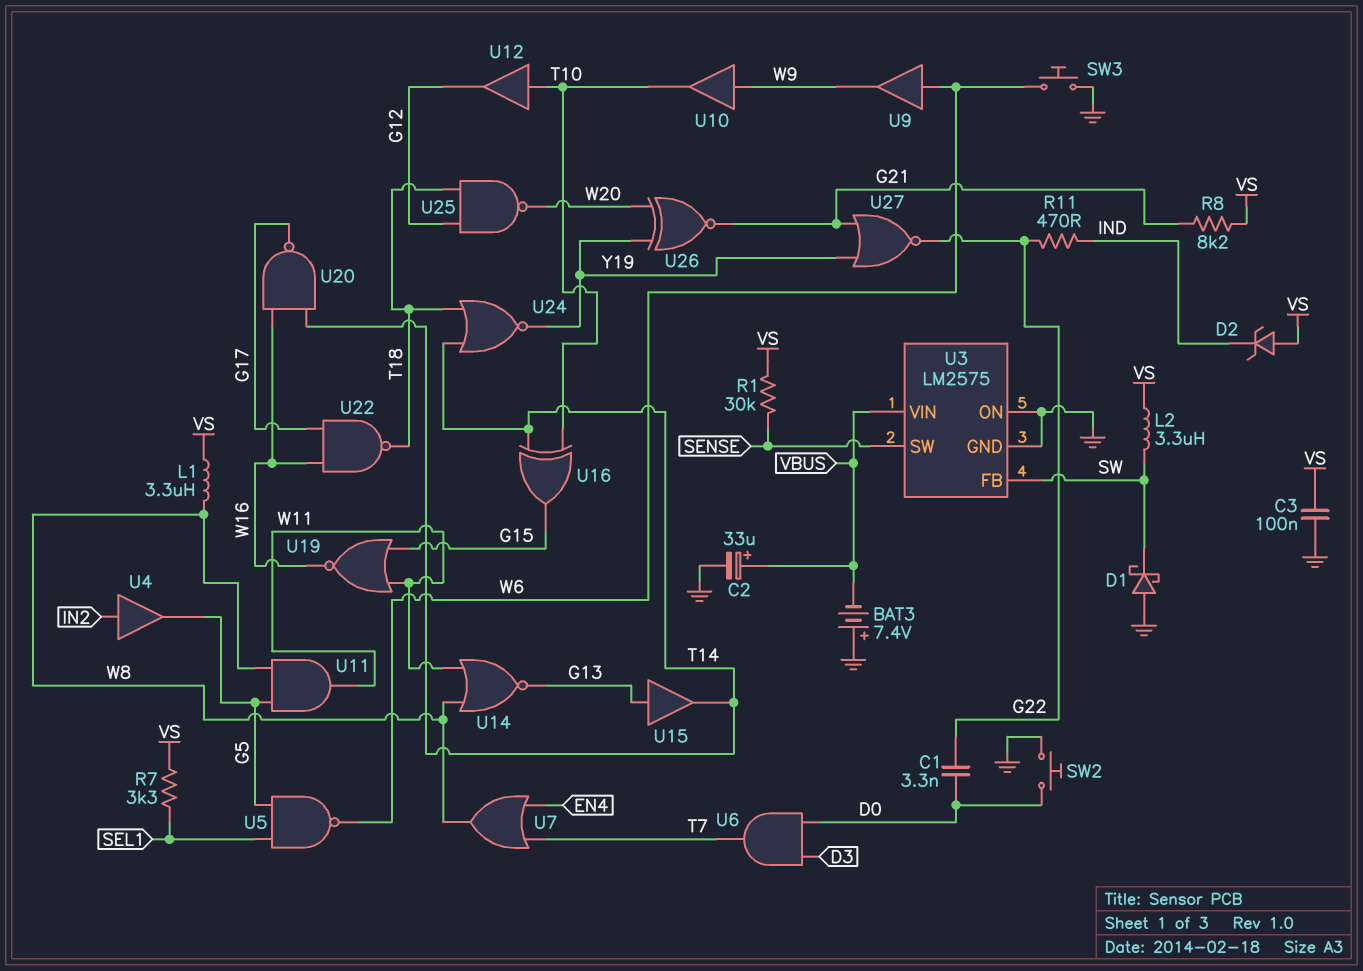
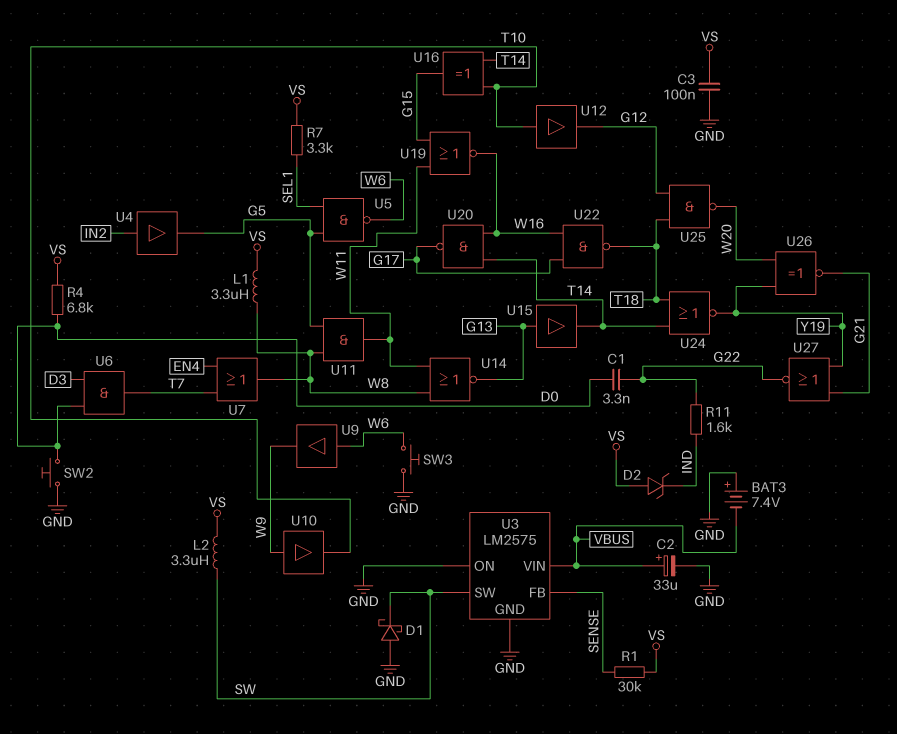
R4: none -> 6.8k (D0, VS)
R8: 8.2k (G21, VS) -> none
R11: 470 (G22, IND) -> 1.6k (G22, IND)
U3 pin FB: SW -> SENSE
U3 pin SW: SENSE -> SW

